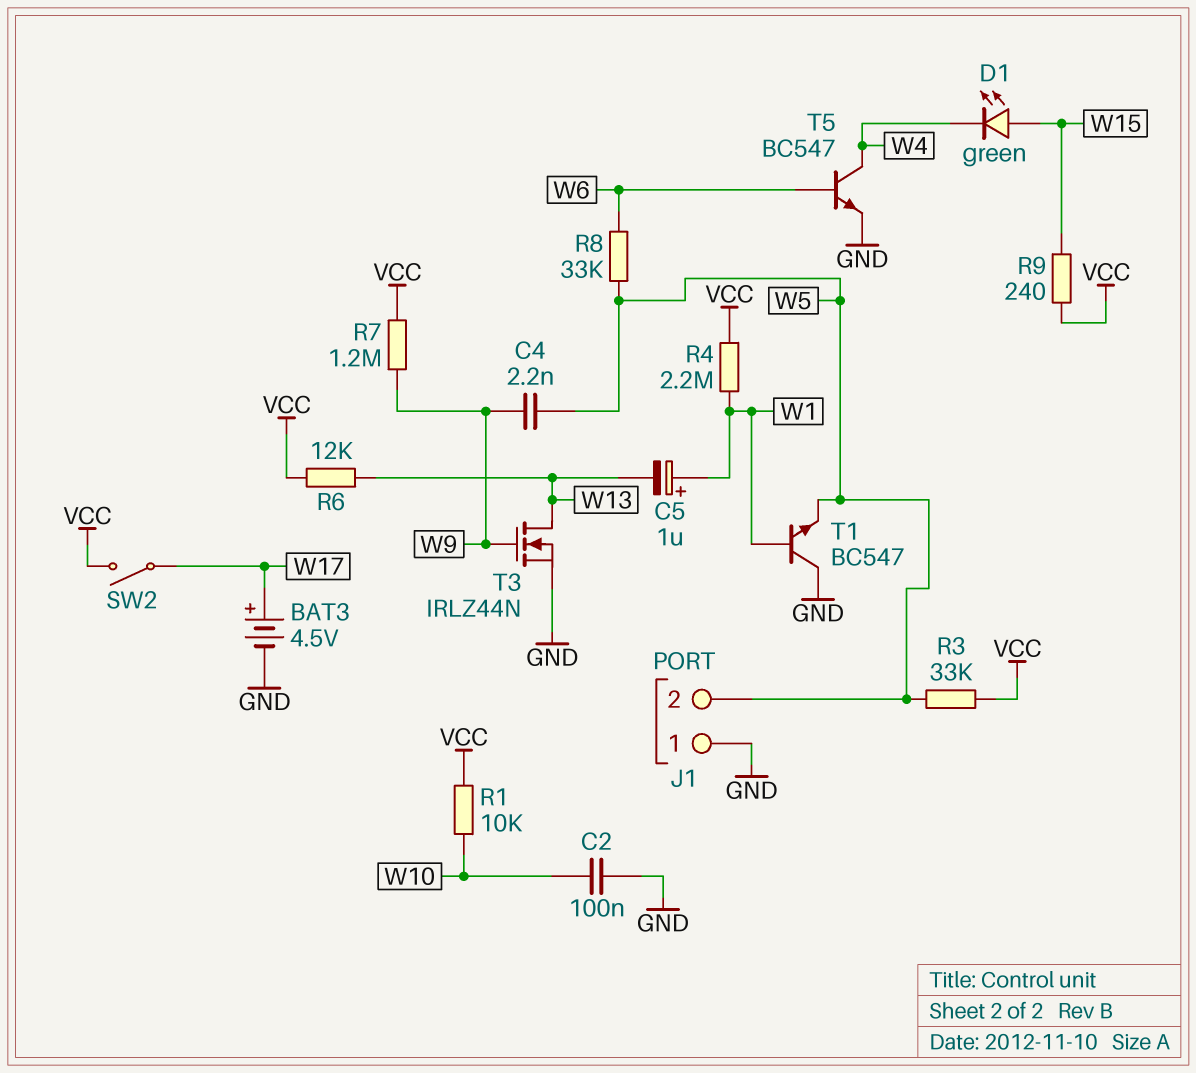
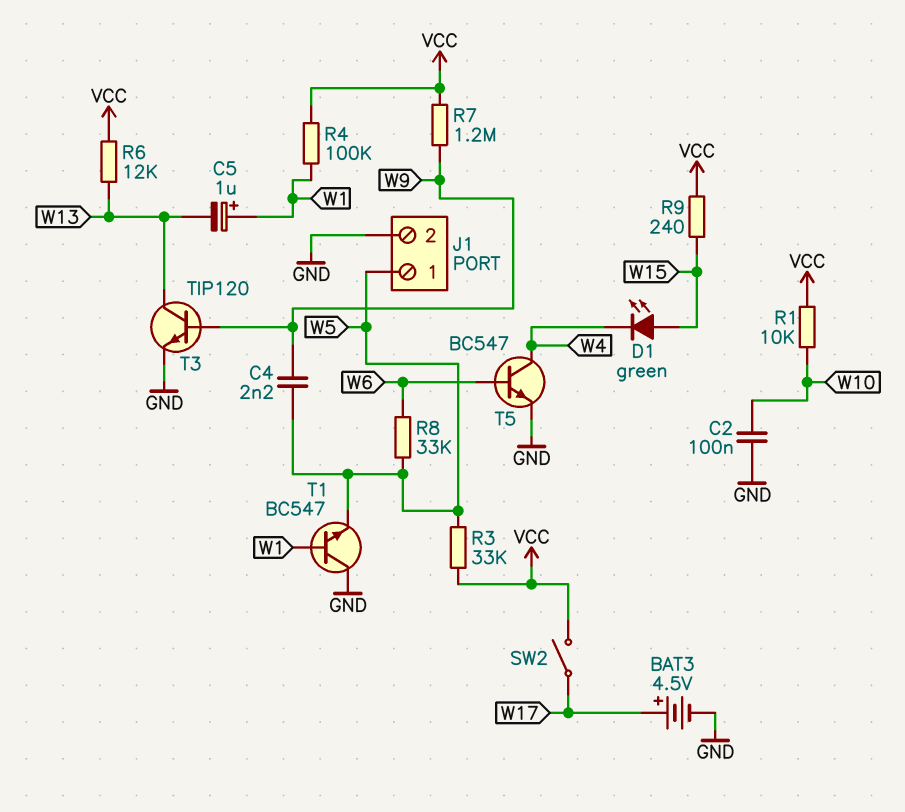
J1 pin 1: GND -> W5
J1 pin 2: W5 -> GND
R4: 2.2M (VCC, W1) -> 100k (VCC, W1)
T3: NMOS IRLZ44N (G W9, D W13, S GND) -> NPN TIP120 (B W9, C W13, E GND)

